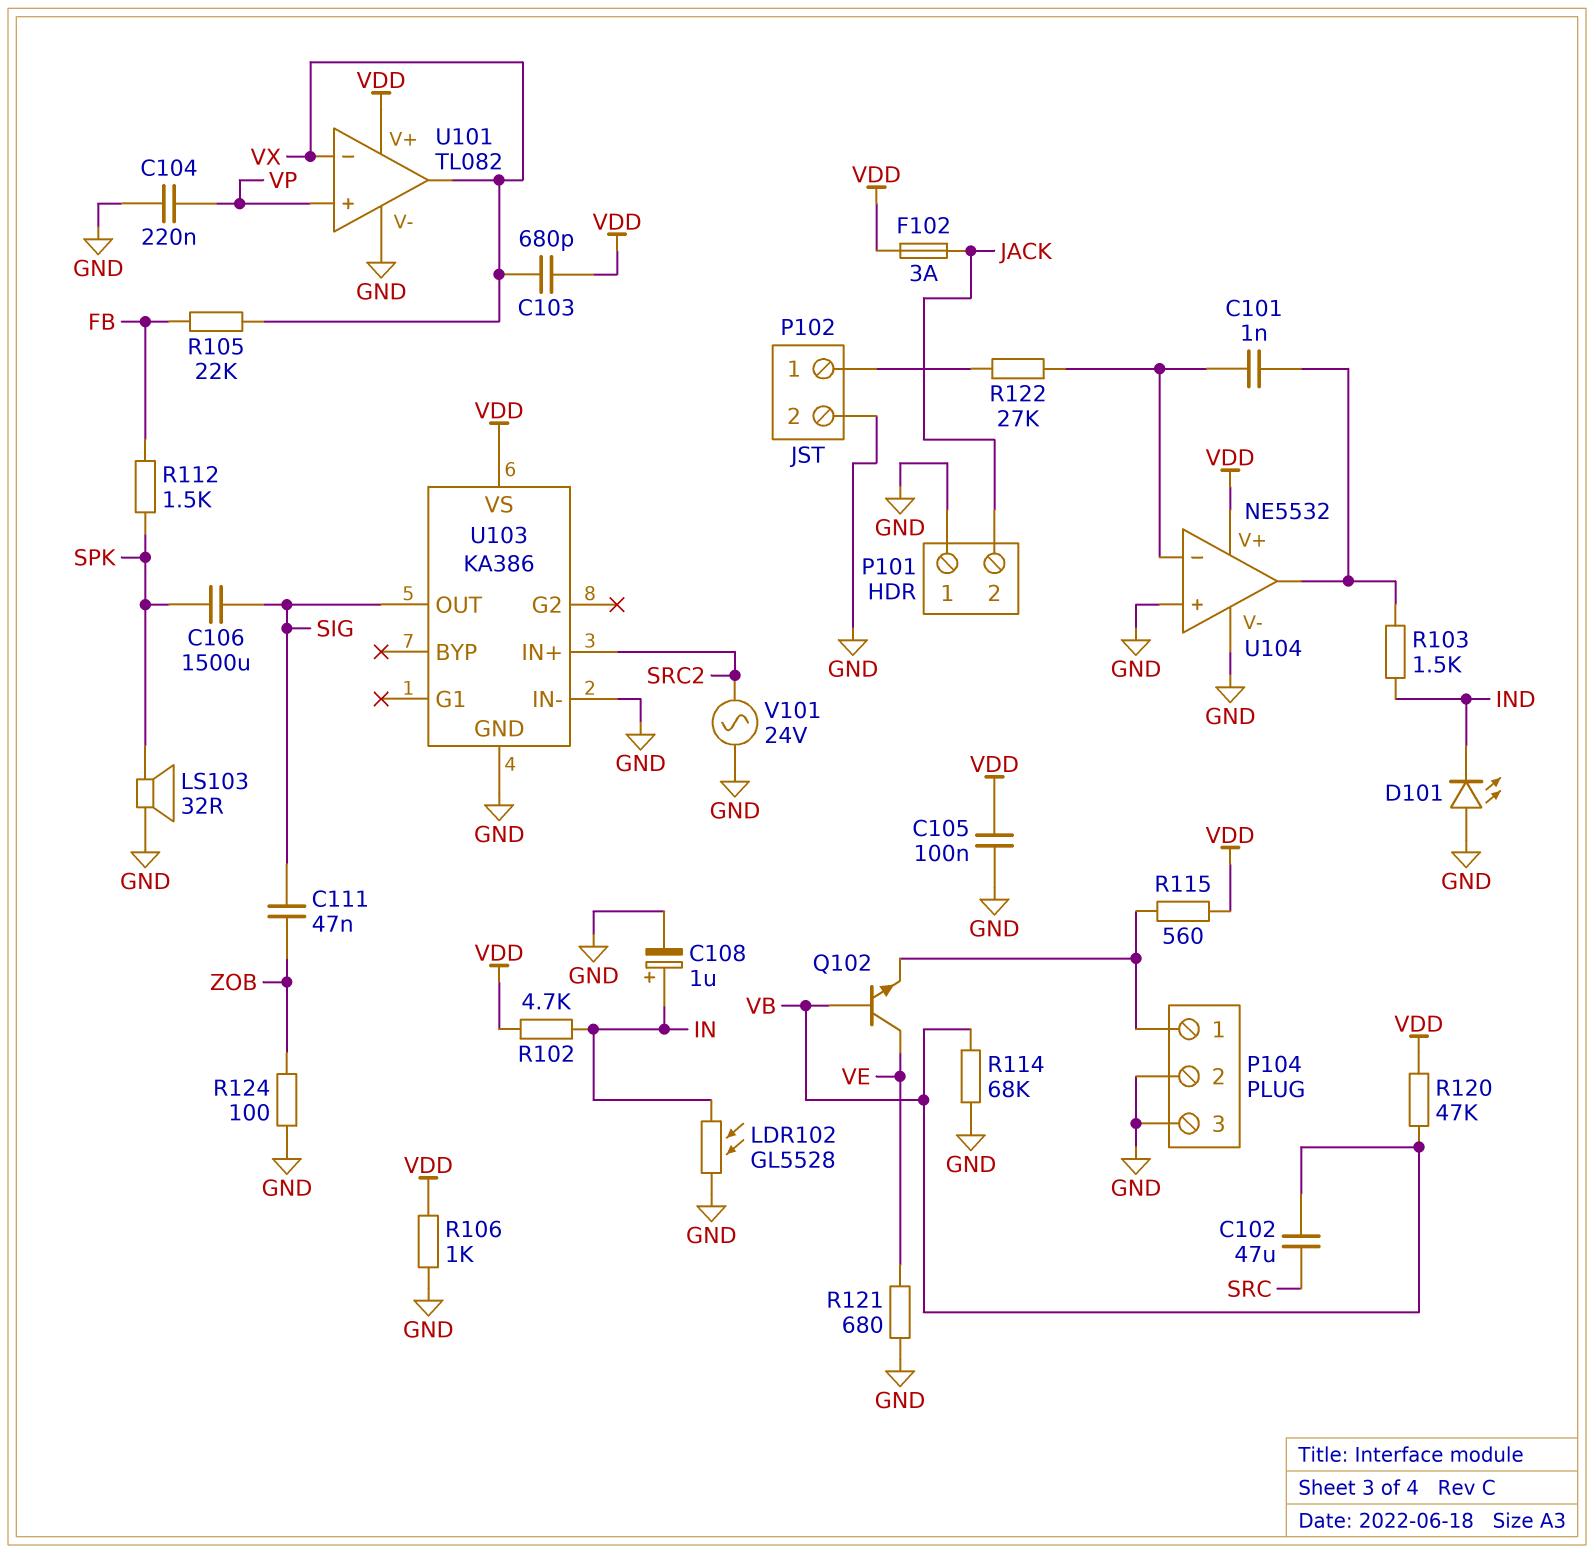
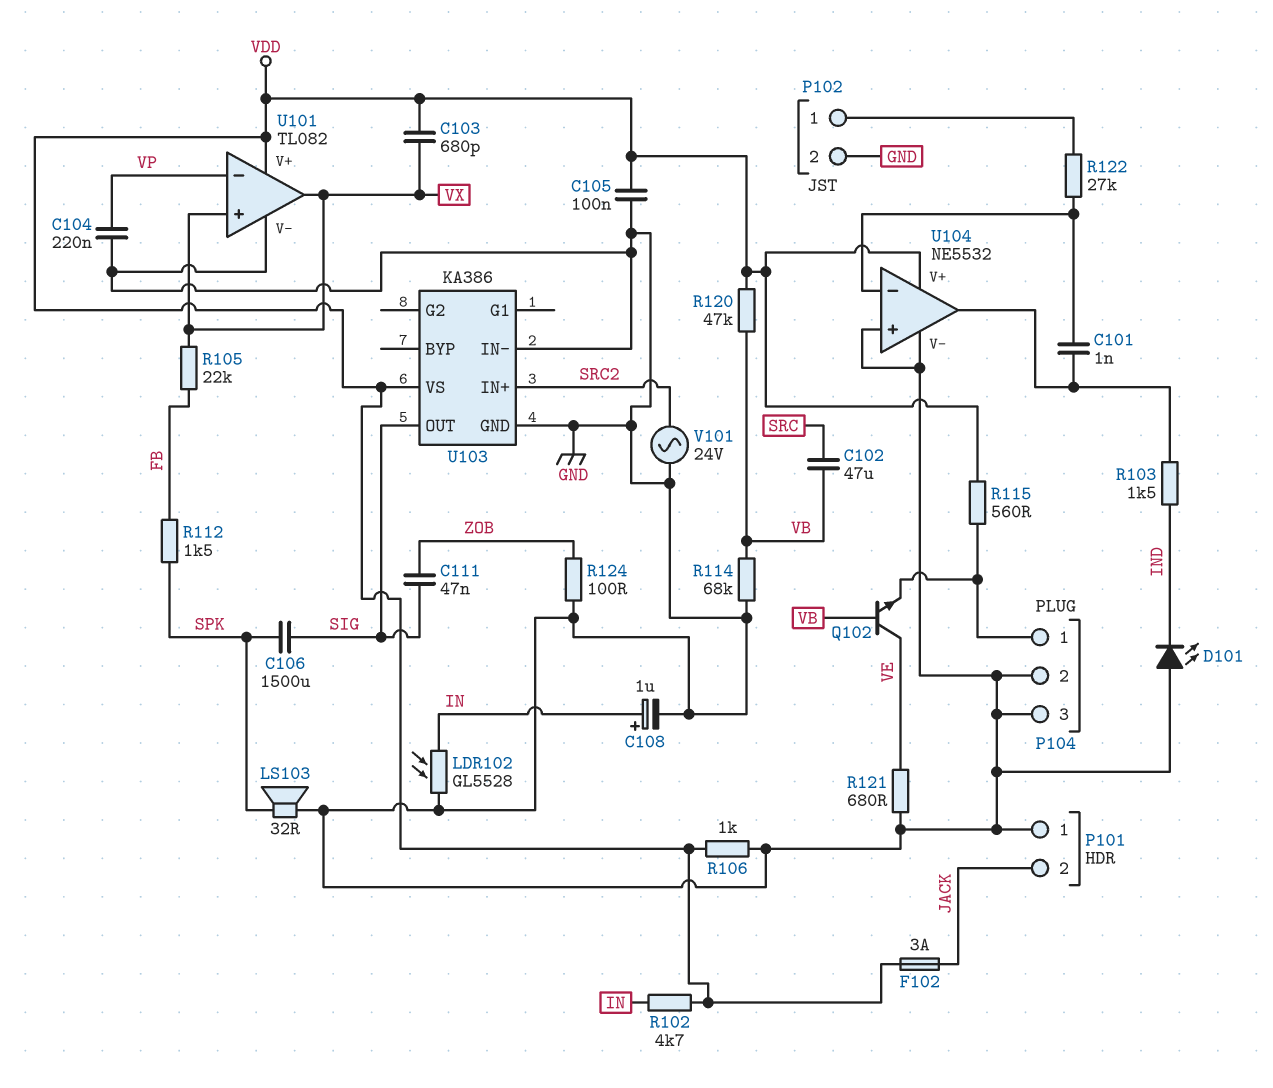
U101 pin in+: VP -> VX
U101 pin in-: VX -> VP

